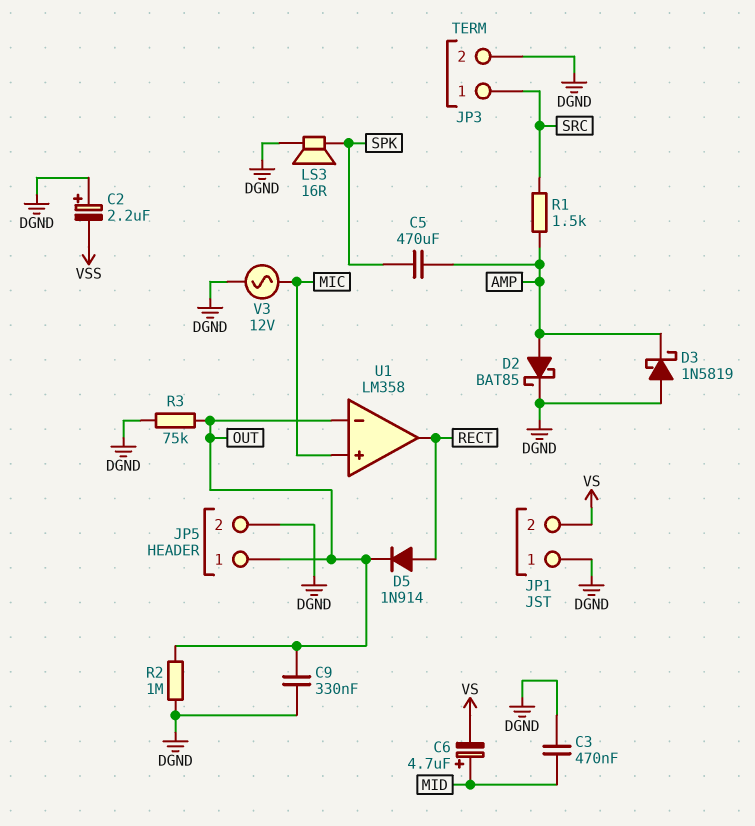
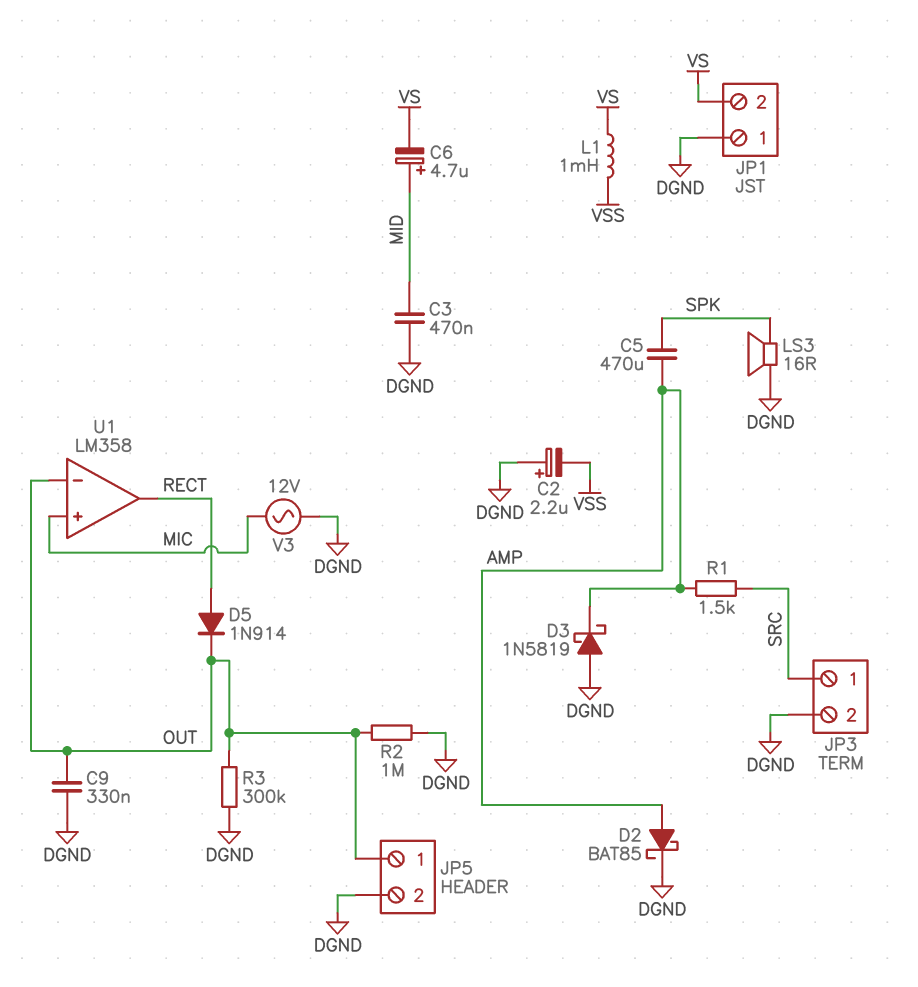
L1: none -> 1mH (VS, VSS)
R3: 75k (DGND, OUT) -> 300k (DGND, OUT)

